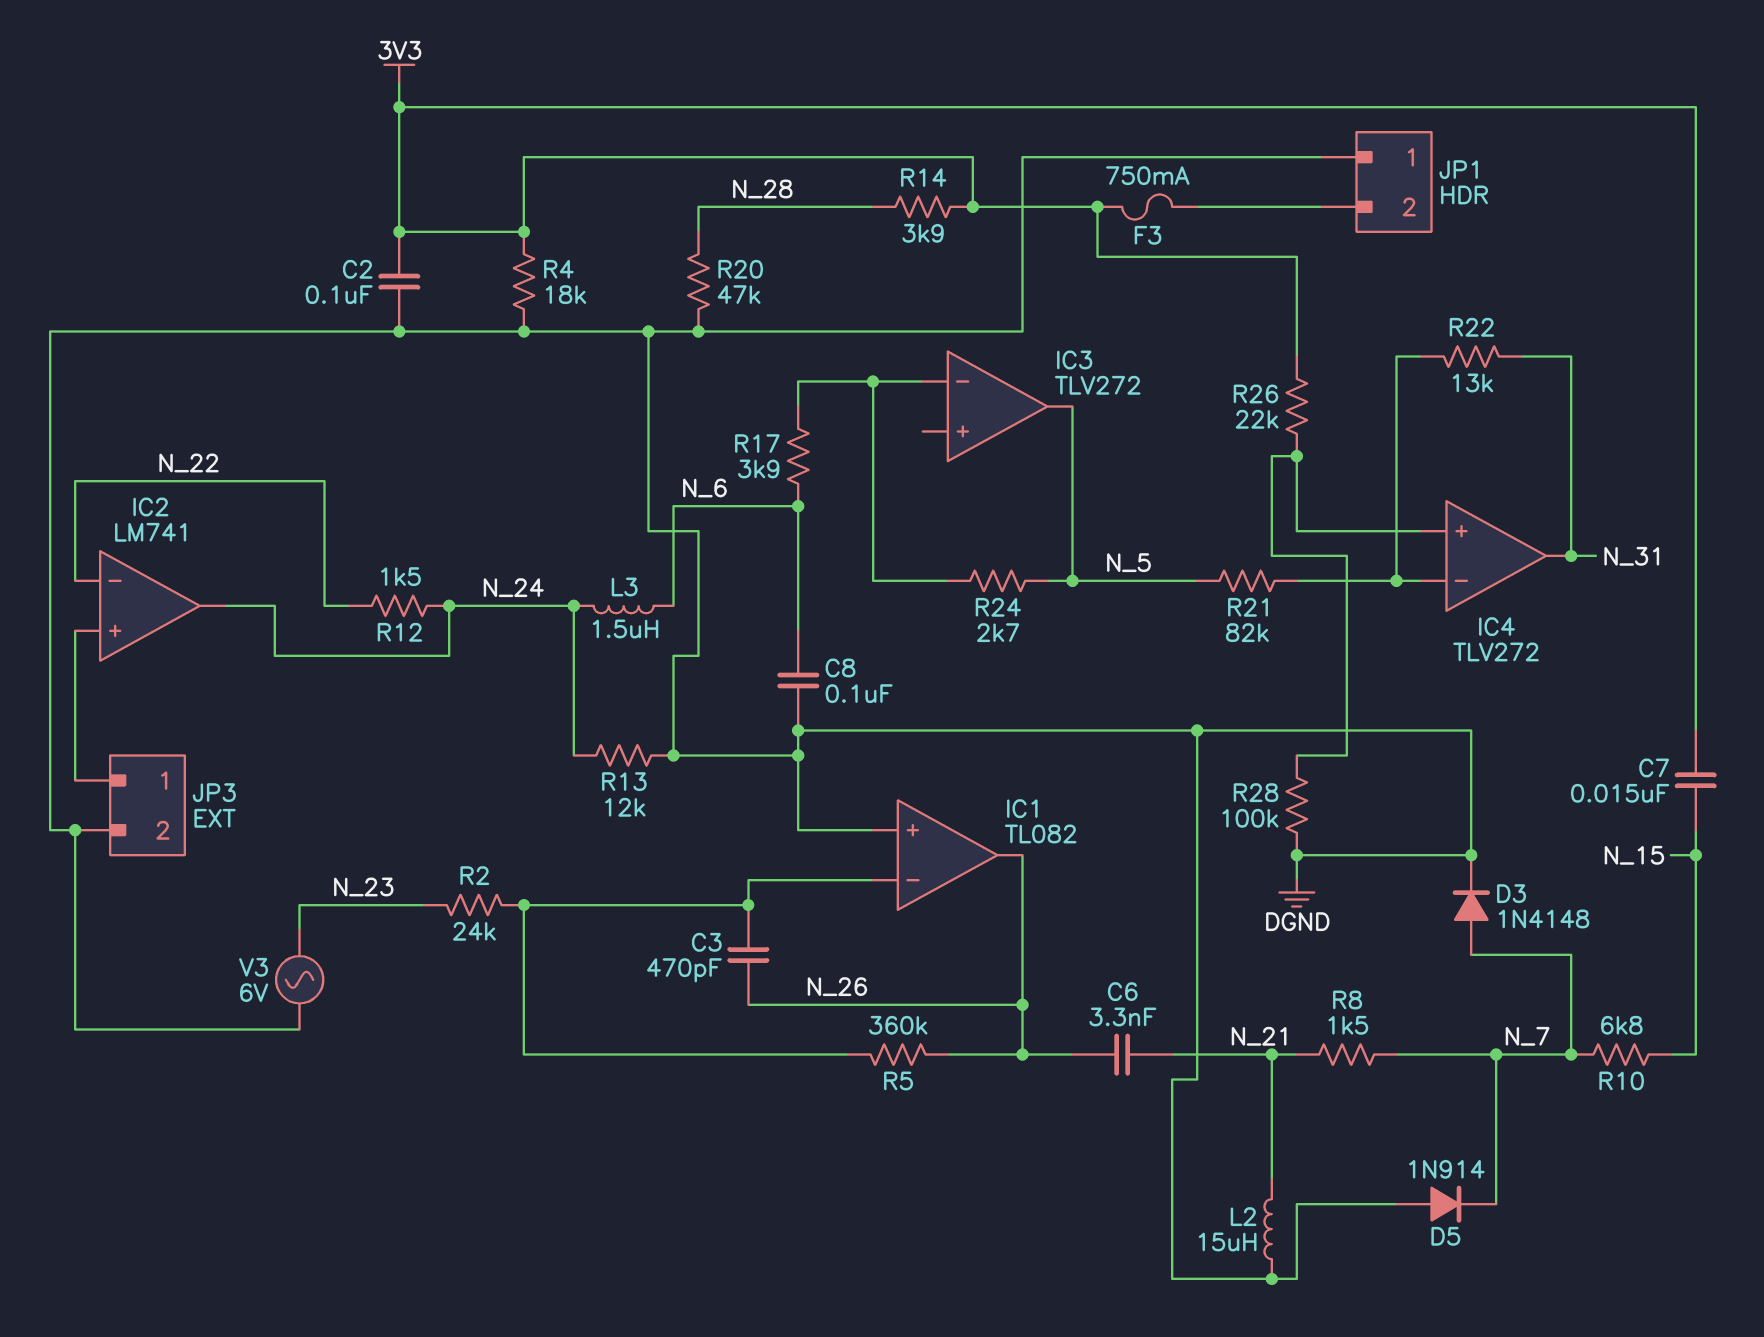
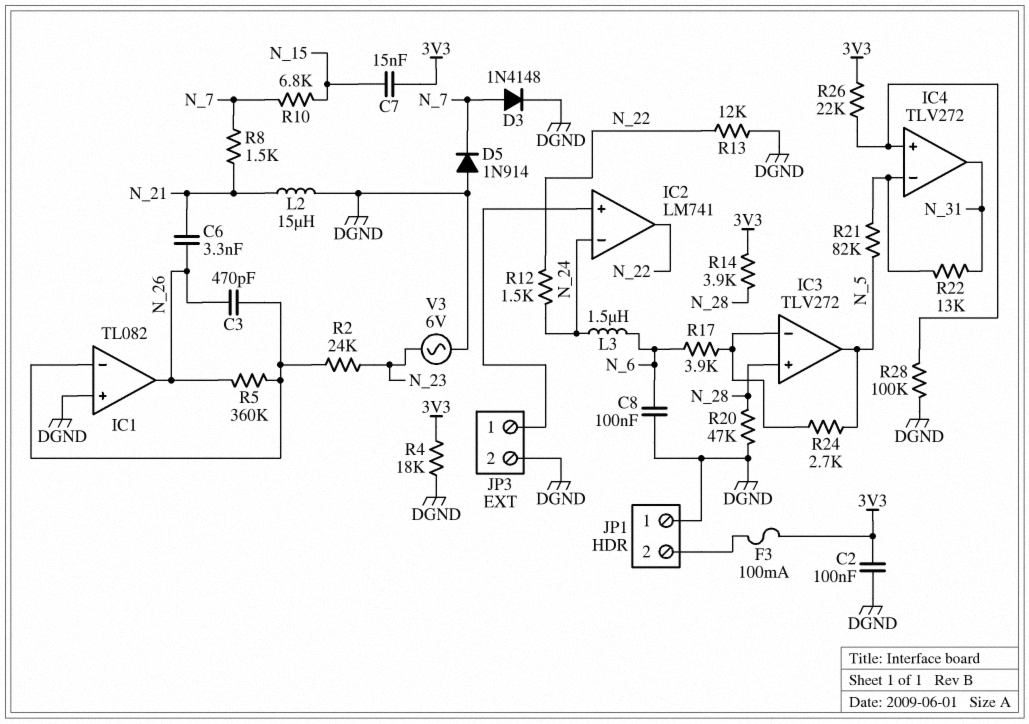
F3: 750mA (3V3, JP1/2) -> 100mA (3V3, JP1/2)
IC2 pin in-: N_22 -> N_24
IC2 pin out: N_24 -> N_22
IC3 pin in+: none -> N_28
R13: 12k (DGND, N_24) -> 12k (DGND, N_22)

